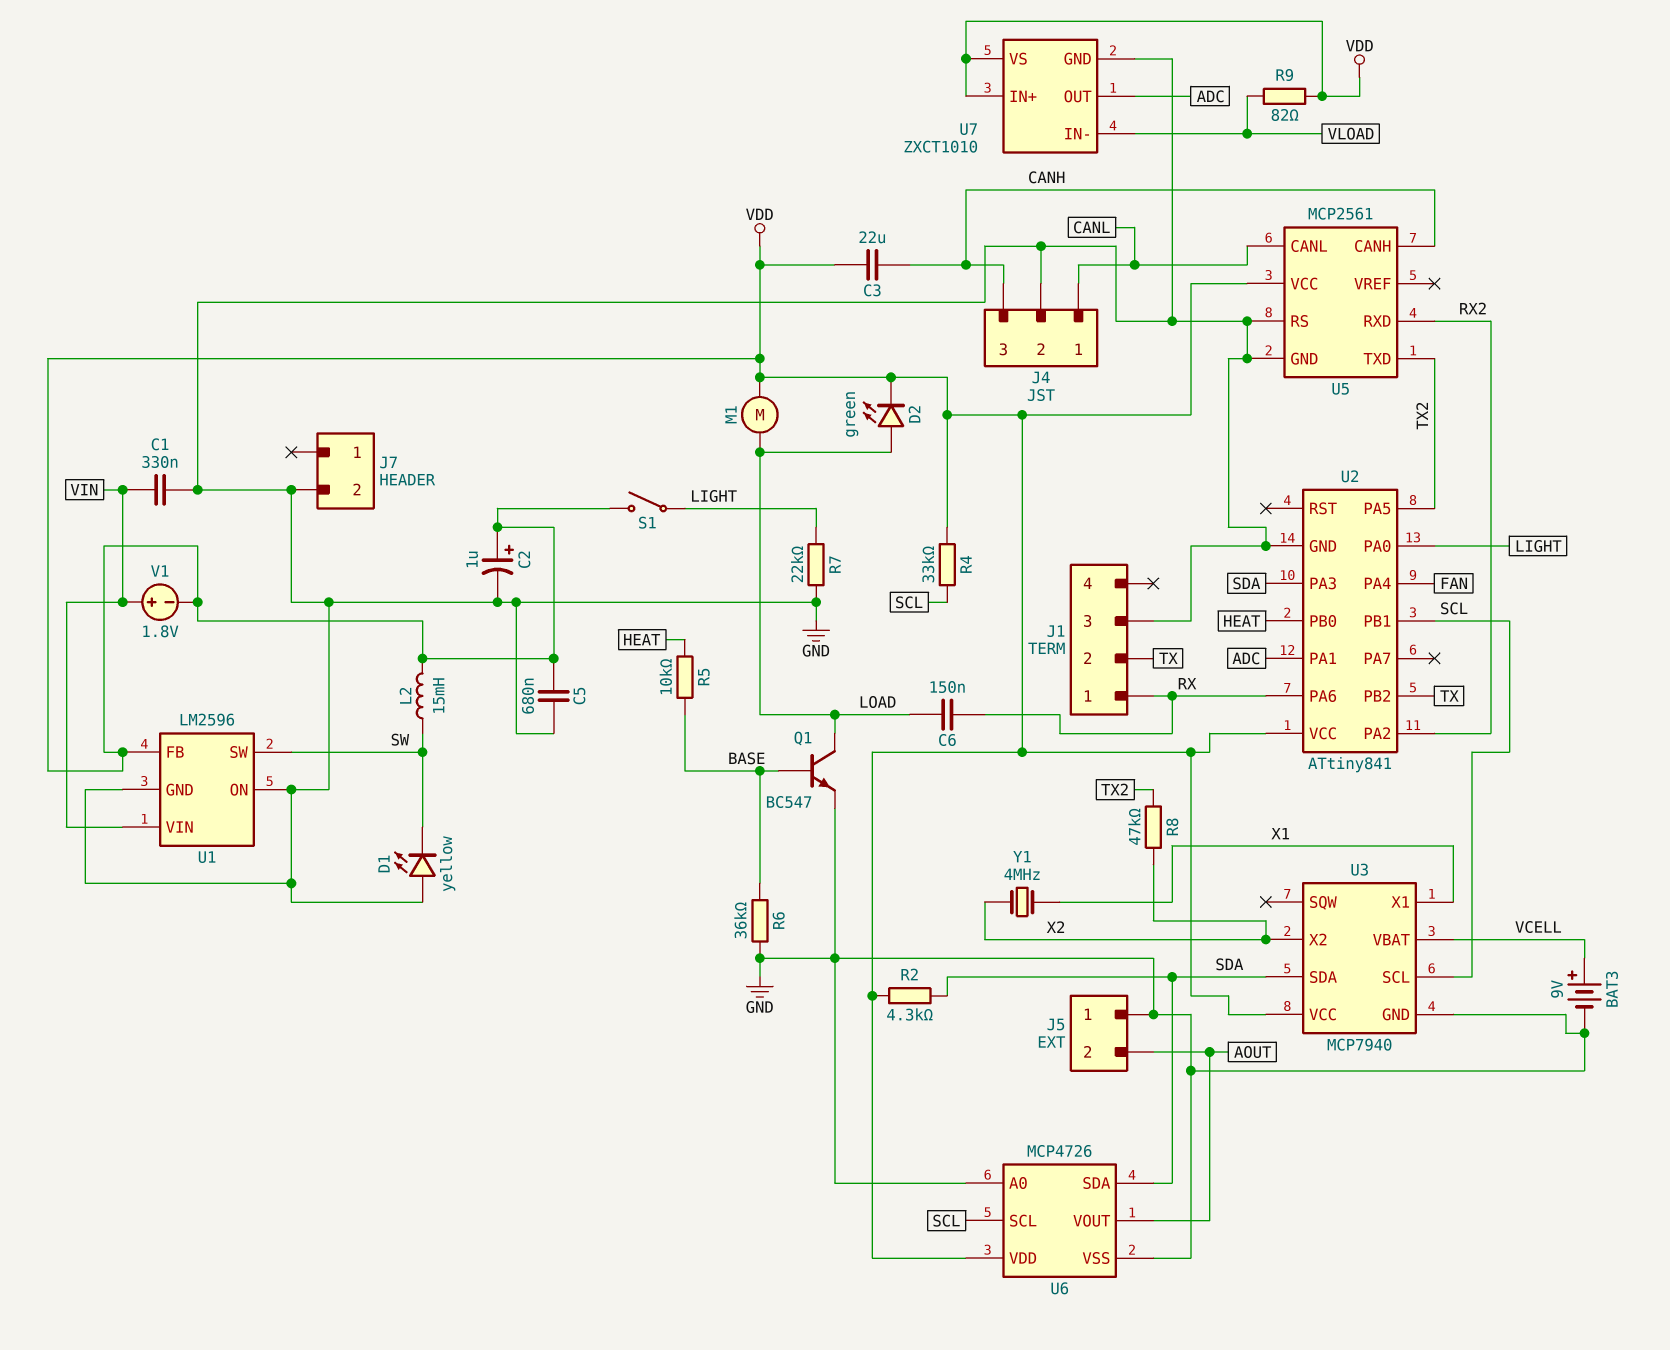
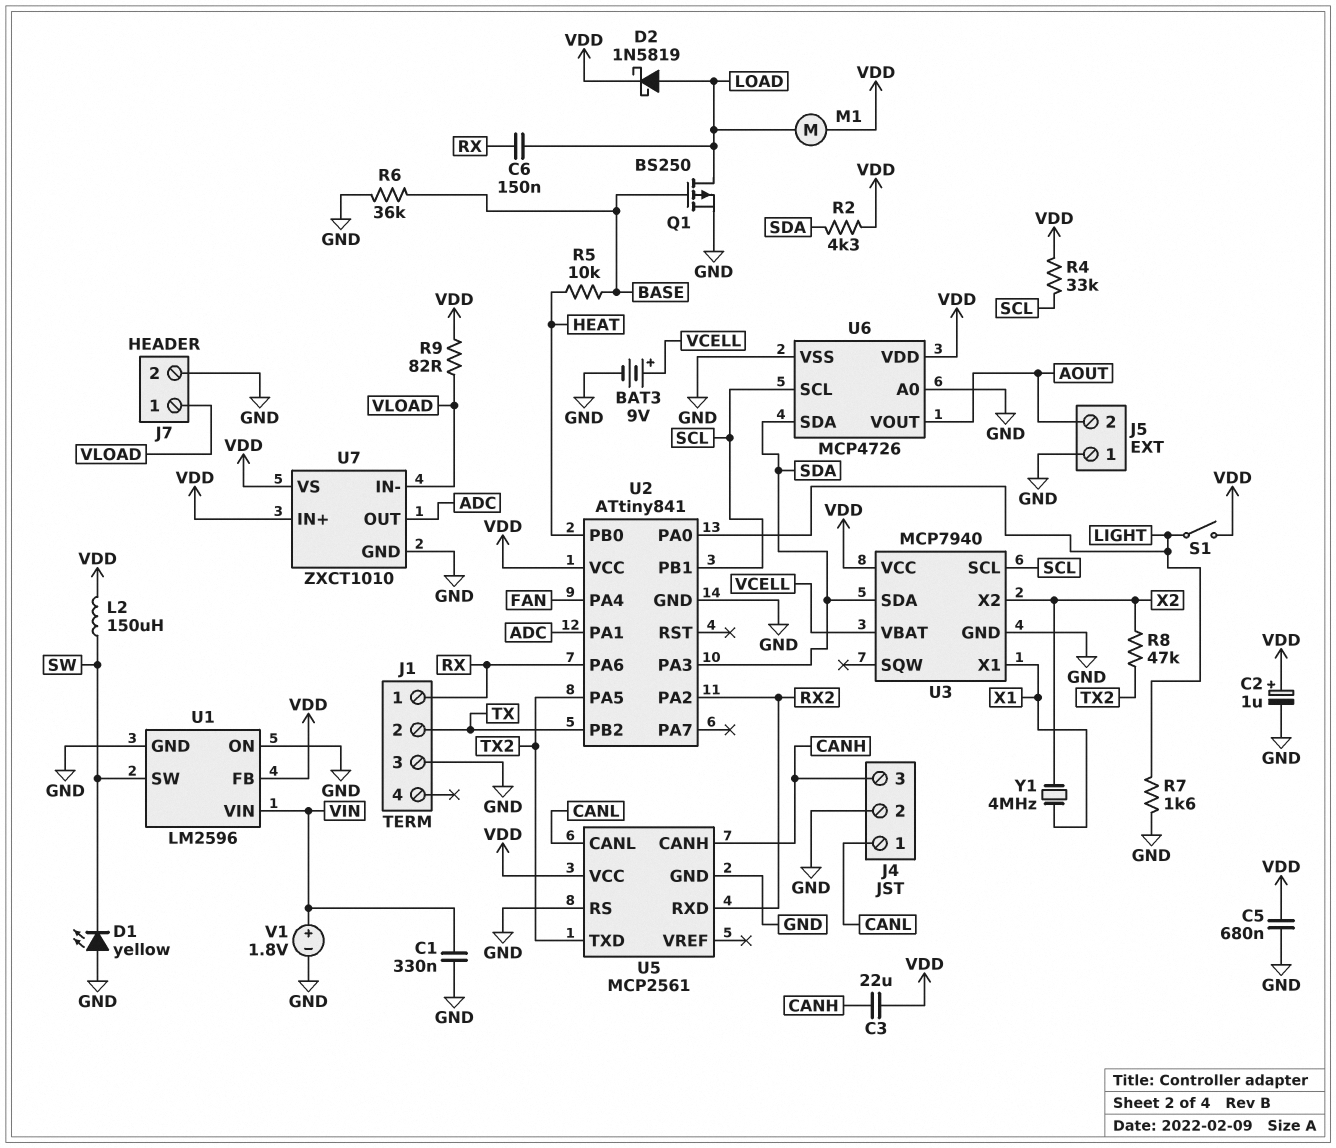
D2: LED green (A LOAD, K VDD) -> schottky 1N5819 (A LOAD, K VDD)
J7 pin 1: none -> VLOAD
L2: 15mH (SW, VDD) -> 150uH (SW, VDD)
Q1: NPN BC547 (B BASE, C LOAD, E GND) -> PMOS BS250 (G BASE, D LOAD, S GND)
R7: 22k (GND, LIGHT) -> 1.6k (GND, LIGHT)
V1: 1.8V (plus VIN, minus VDD) -> 1.8V (plus VIN, minus GND)

